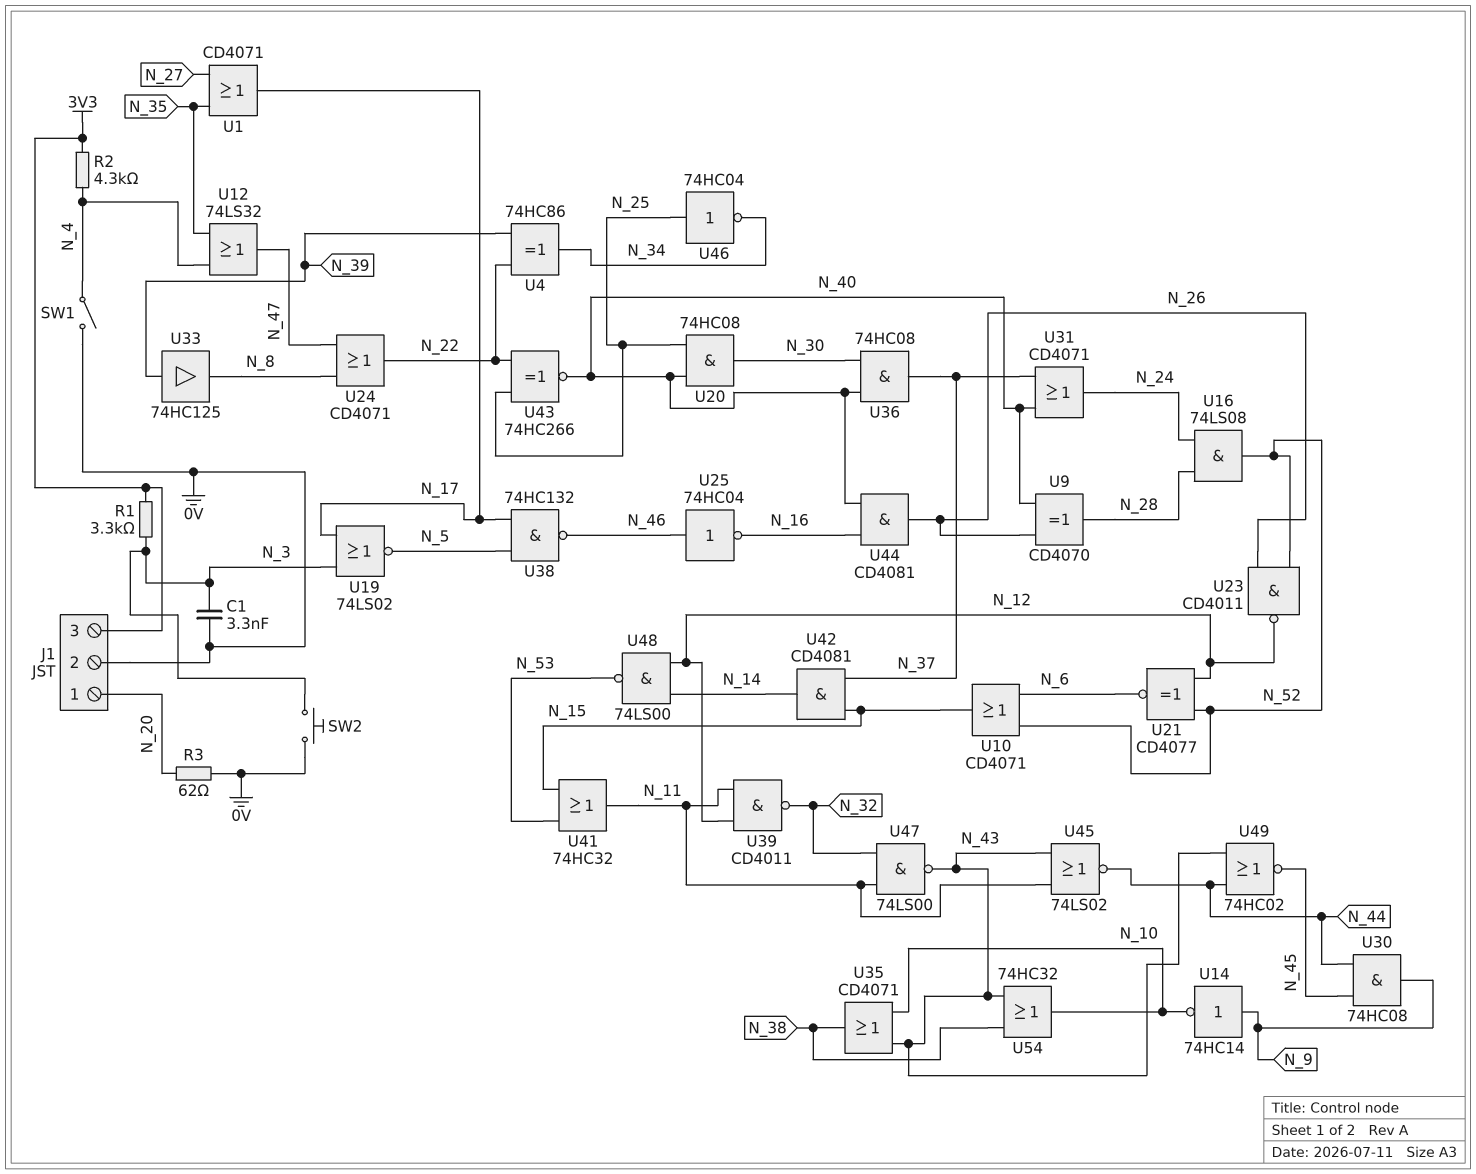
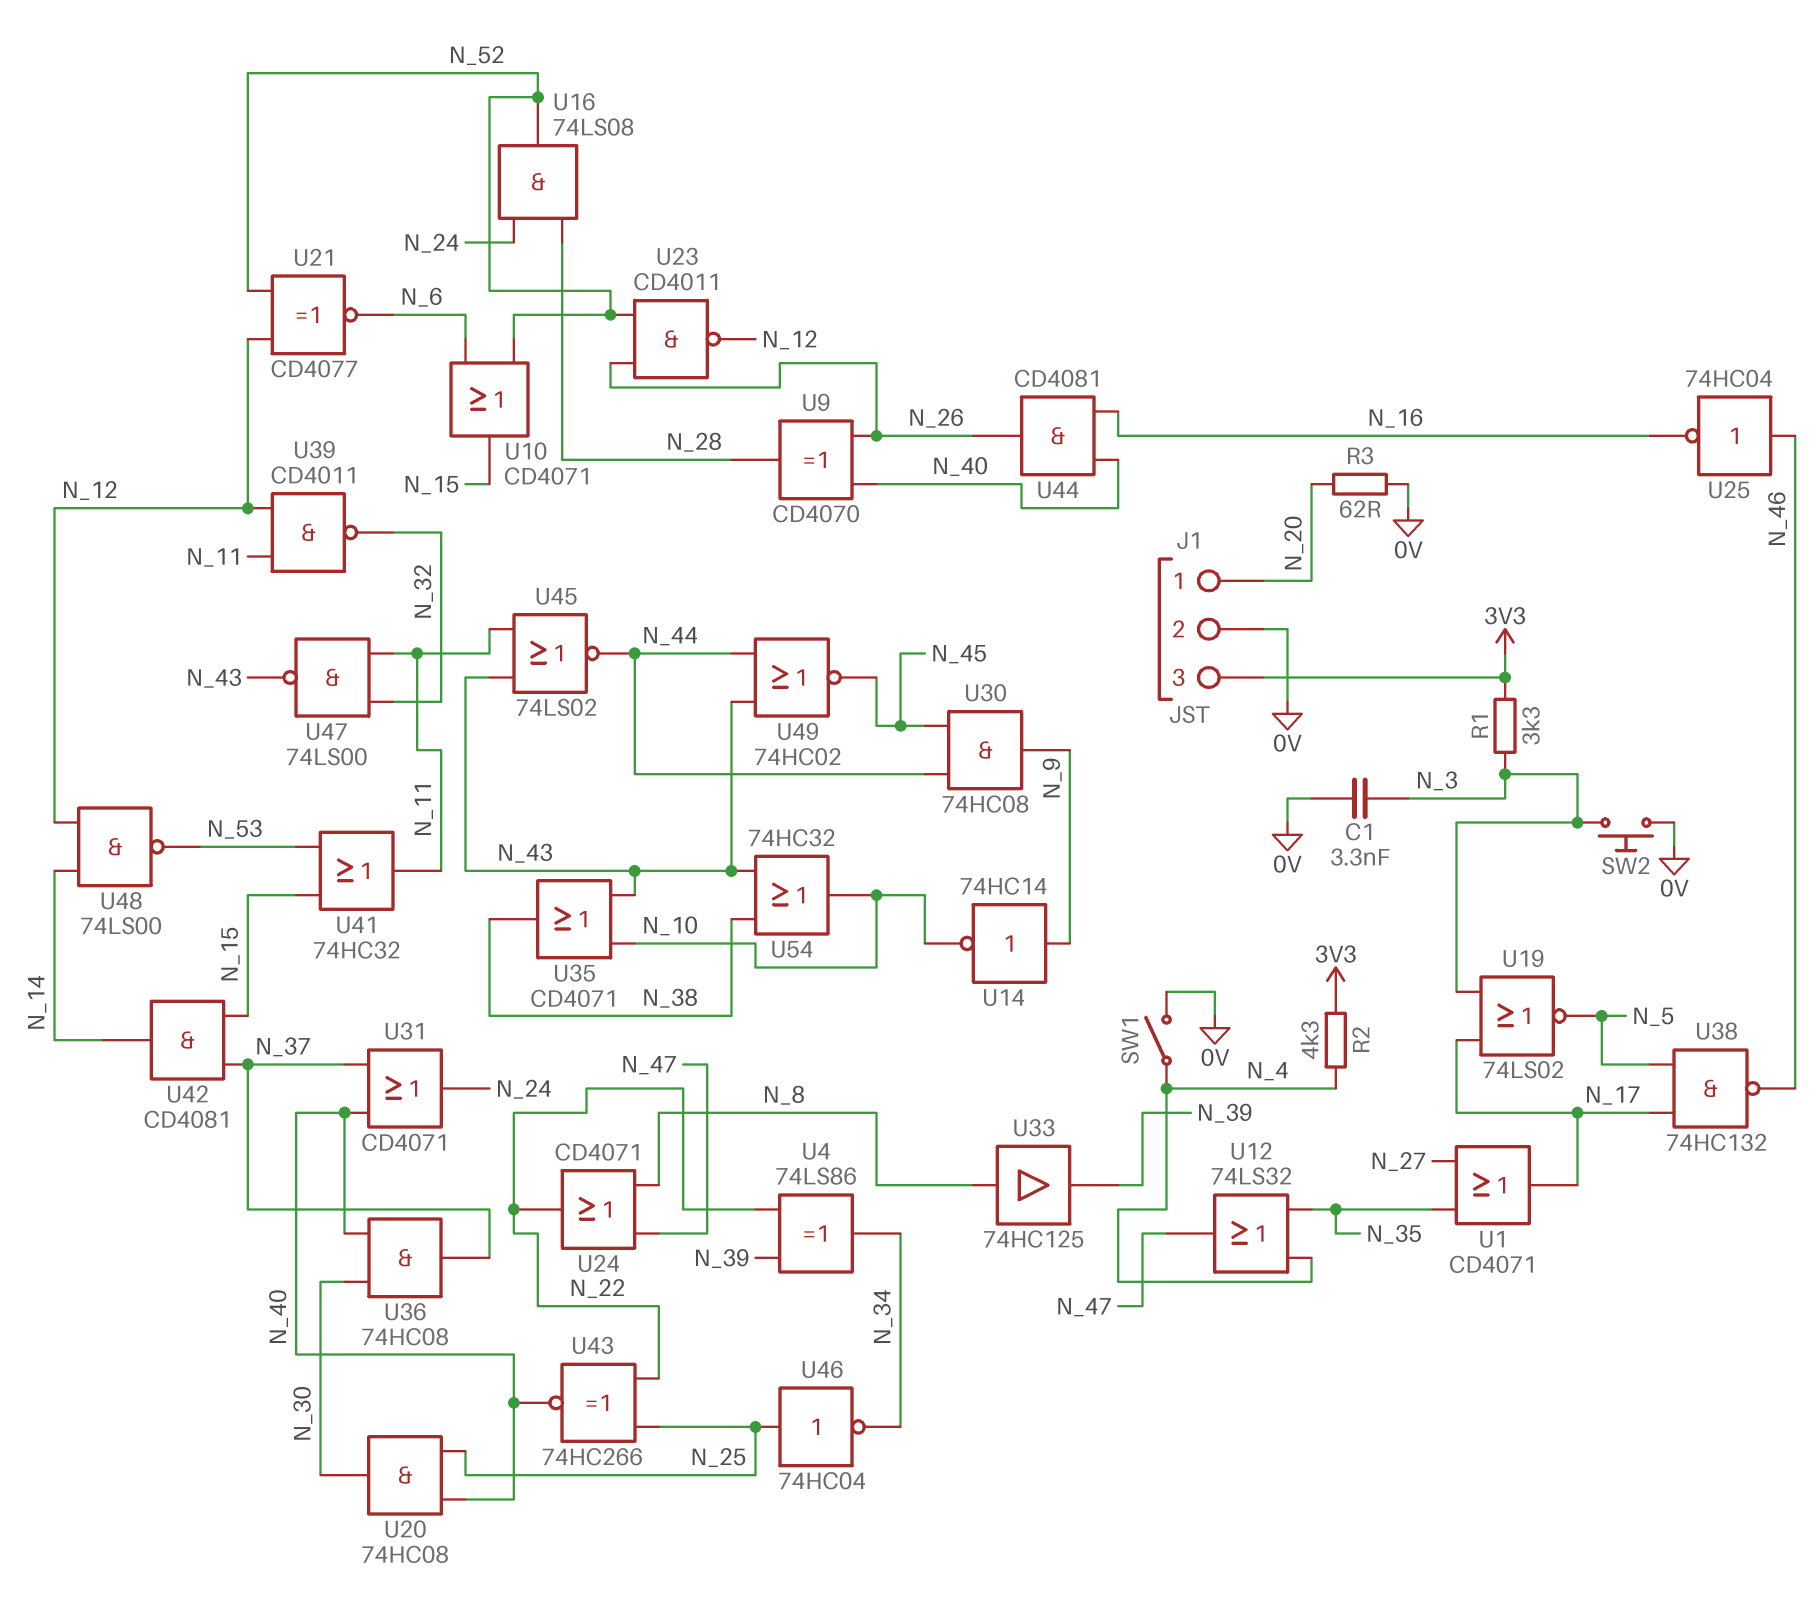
U4: XOR 74HC86 (in N_22, in N_39, out N_34) -> XOR 74LS86 (in N_22, in N_39, out N_34)
U33: buffer 74HC125 (in N_39, out N_8) -> buffer 74HC125 (in N_8, out N_39)

